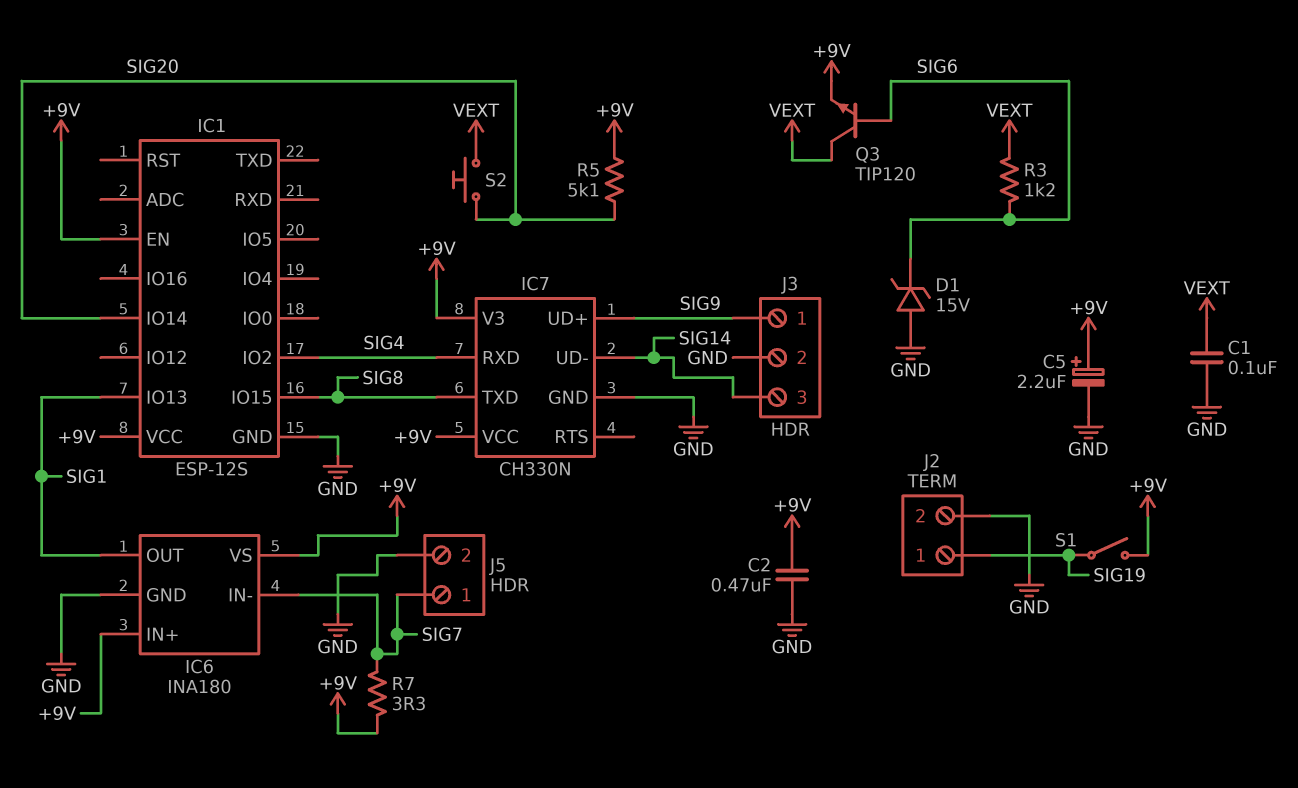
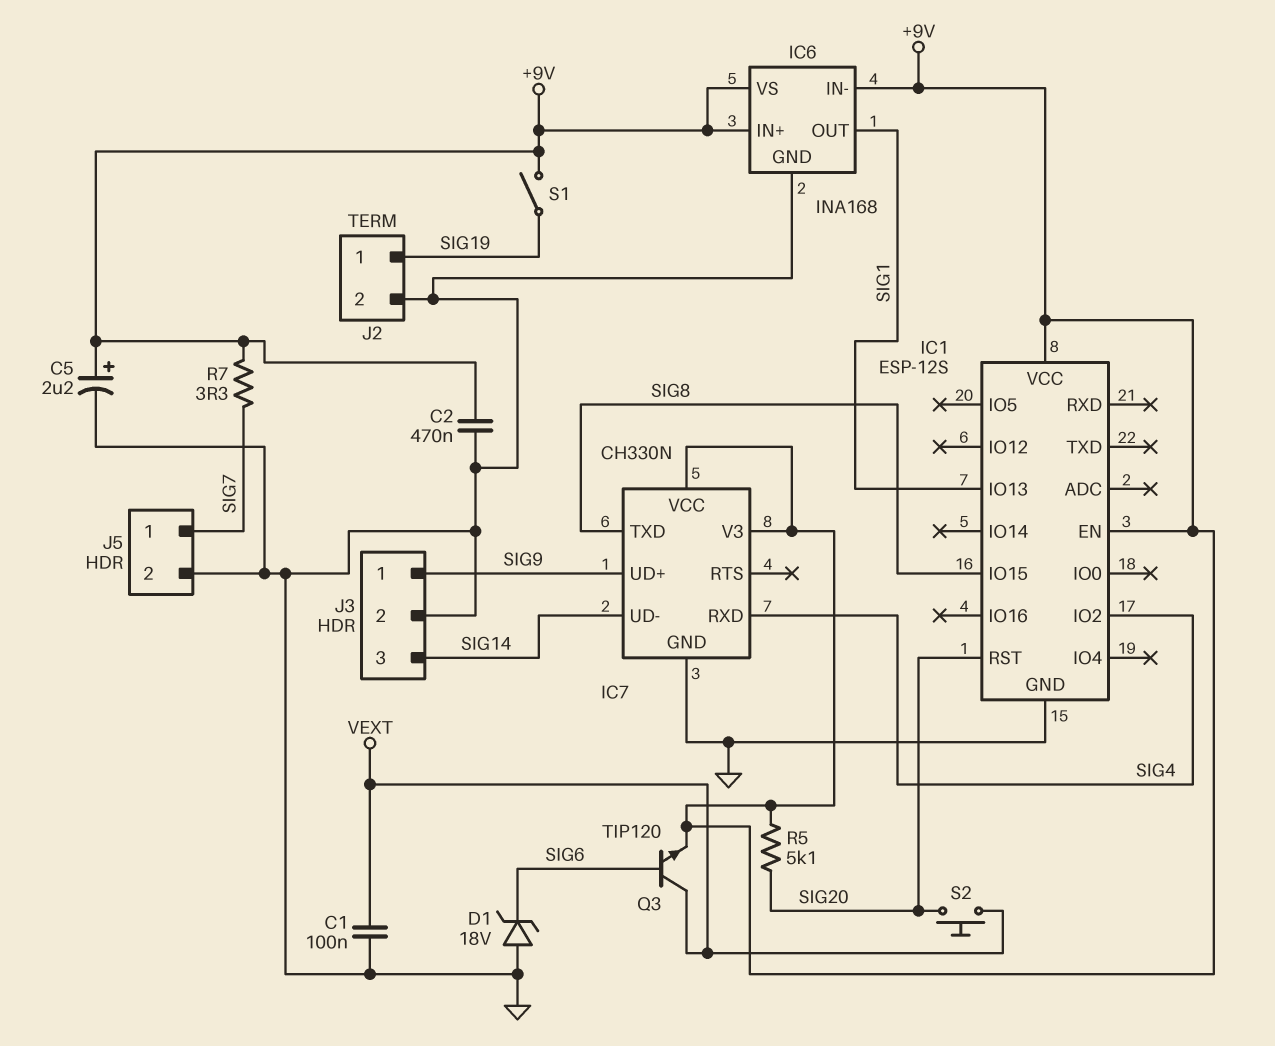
D1: zener 15V (A GND, K SIG6) -> zener 18V (A GND, K SIG6)
IC1 pin IO14: SIG20 -> none
IC1 pin RST: none -> SIG20
IC6: INA180 -> INA168
IC6 pin IN-: SIG7 -> +9V
R3: 1.2k (SIG6, VEXT) -> none

